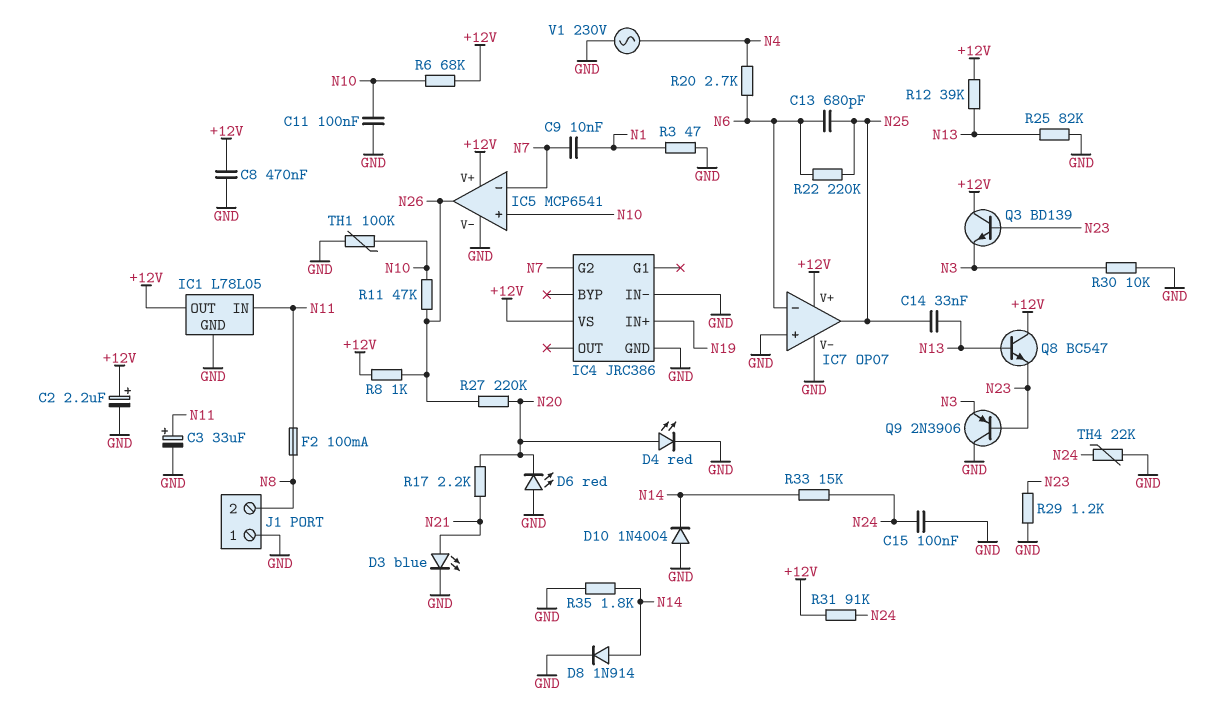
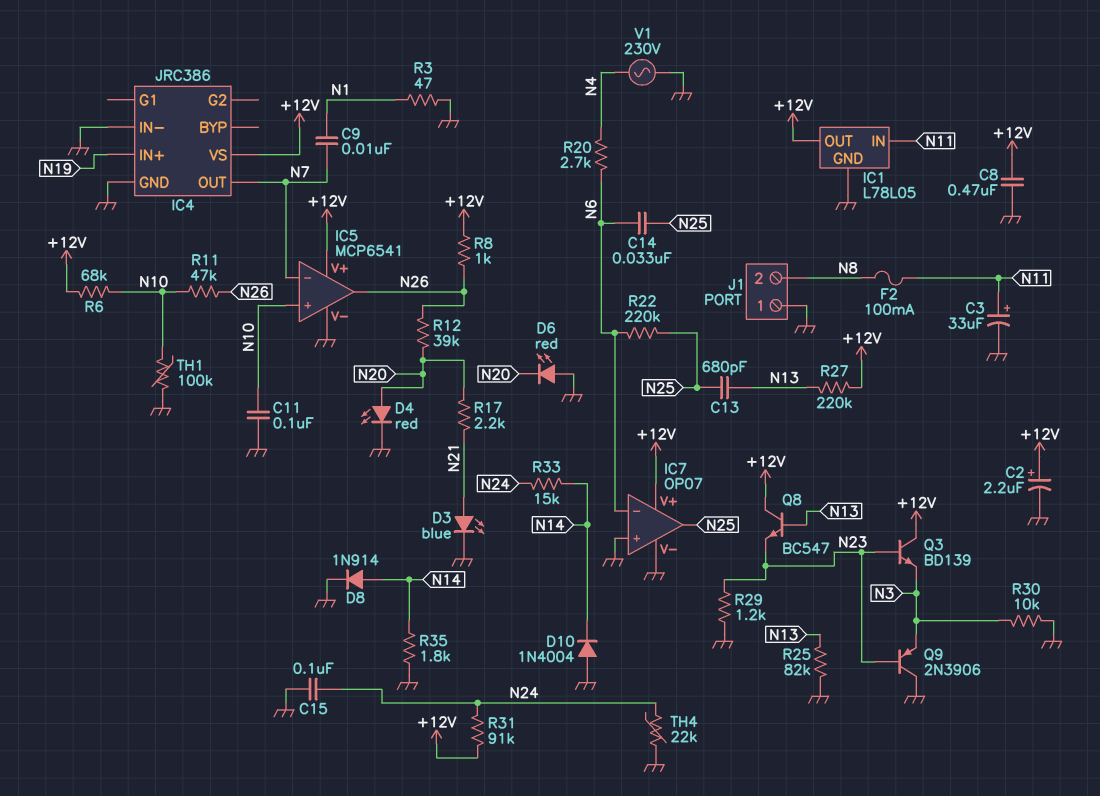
C13: 680pF (N6, N25) -> 680pF (N13, N25)
C14: 33nF (N13, N25) -> 33nF (N6, N25)
IC4 pin G2: N7 -> none
IC4 pin OUT: none -> N7
R12: 39k (+12V, N13) -> 39k (N20, N26)
R27: 220k (N20, N26) -> 220k (+12V, N13)

